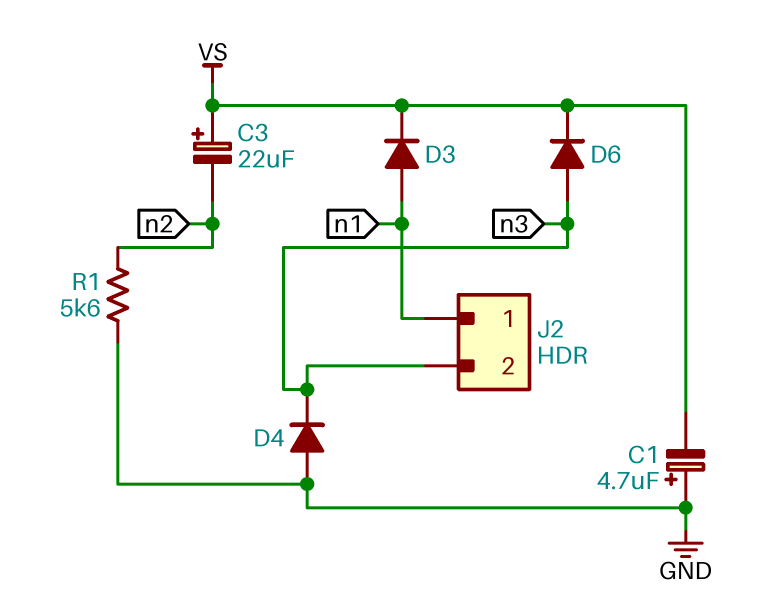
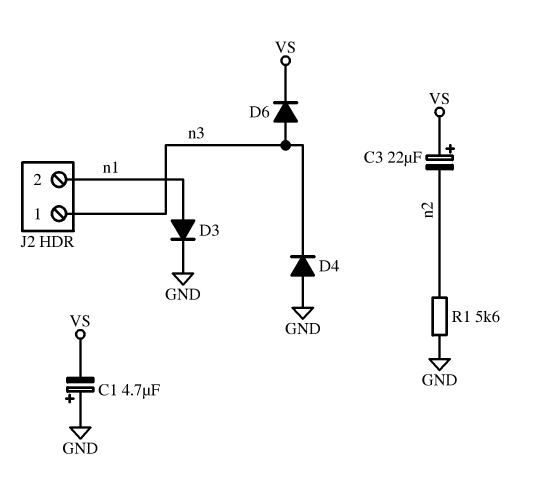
D3: diode (A n1, K VS) -> diode (A n1, K GND)
J2 pin 1: n1 -> n3
J2 pin 2: n3 -> n1

